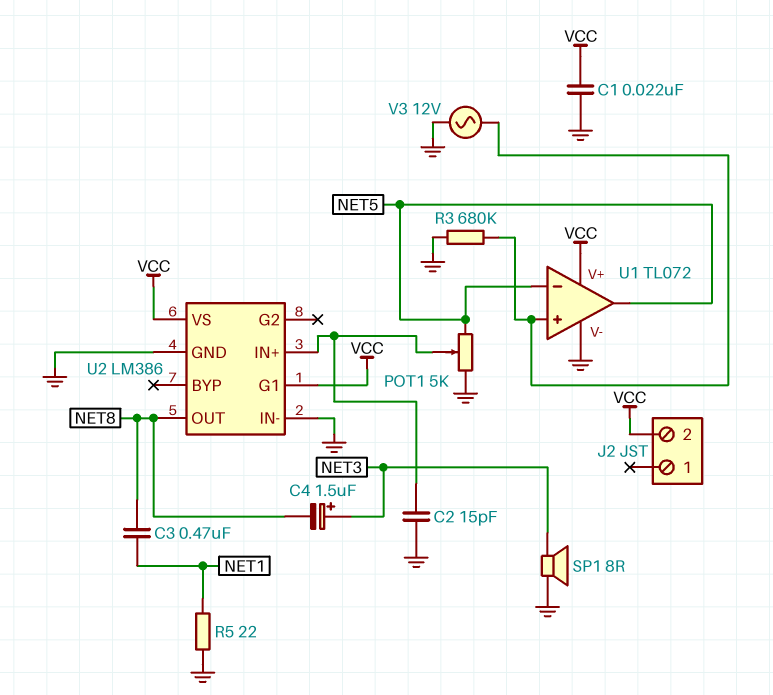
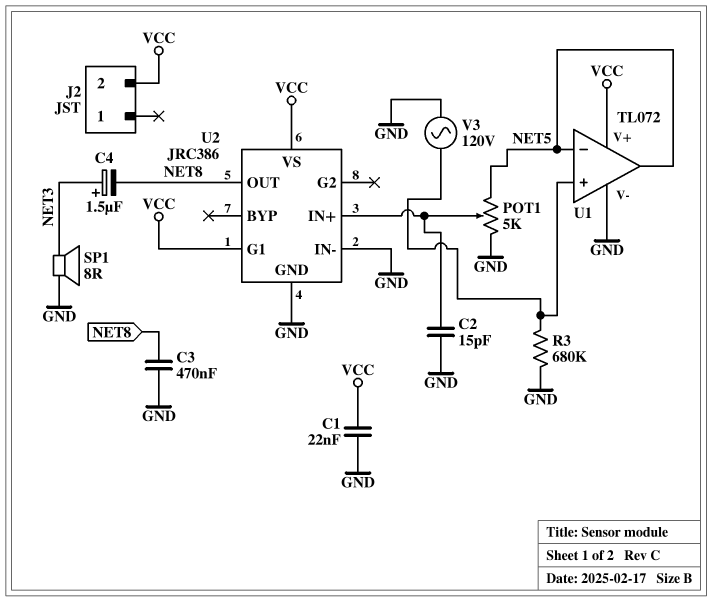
C3: 470nF (NET1, NET8) -> 470nF (GND, NET8)
R5: 22 (GND, NET1) -> none
U2: LM386 -> JRC386
V3: AC 12V (GND, U1/in+) -> AC 120V (GND, U1/in+)

